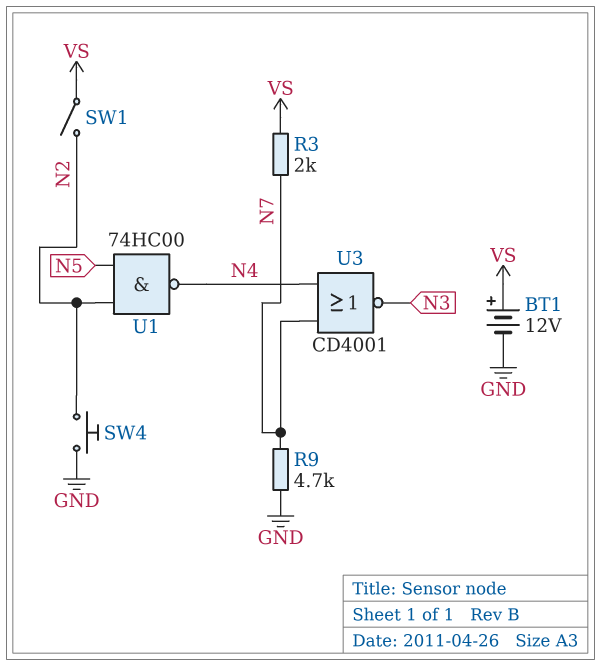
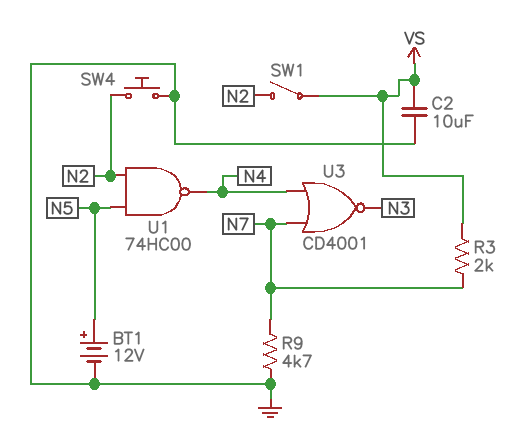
BT1: 12V (plus VS, minus GND) -> 12V (plus N5, minus GND)
C2: none -> 10uF (GND, VS)

